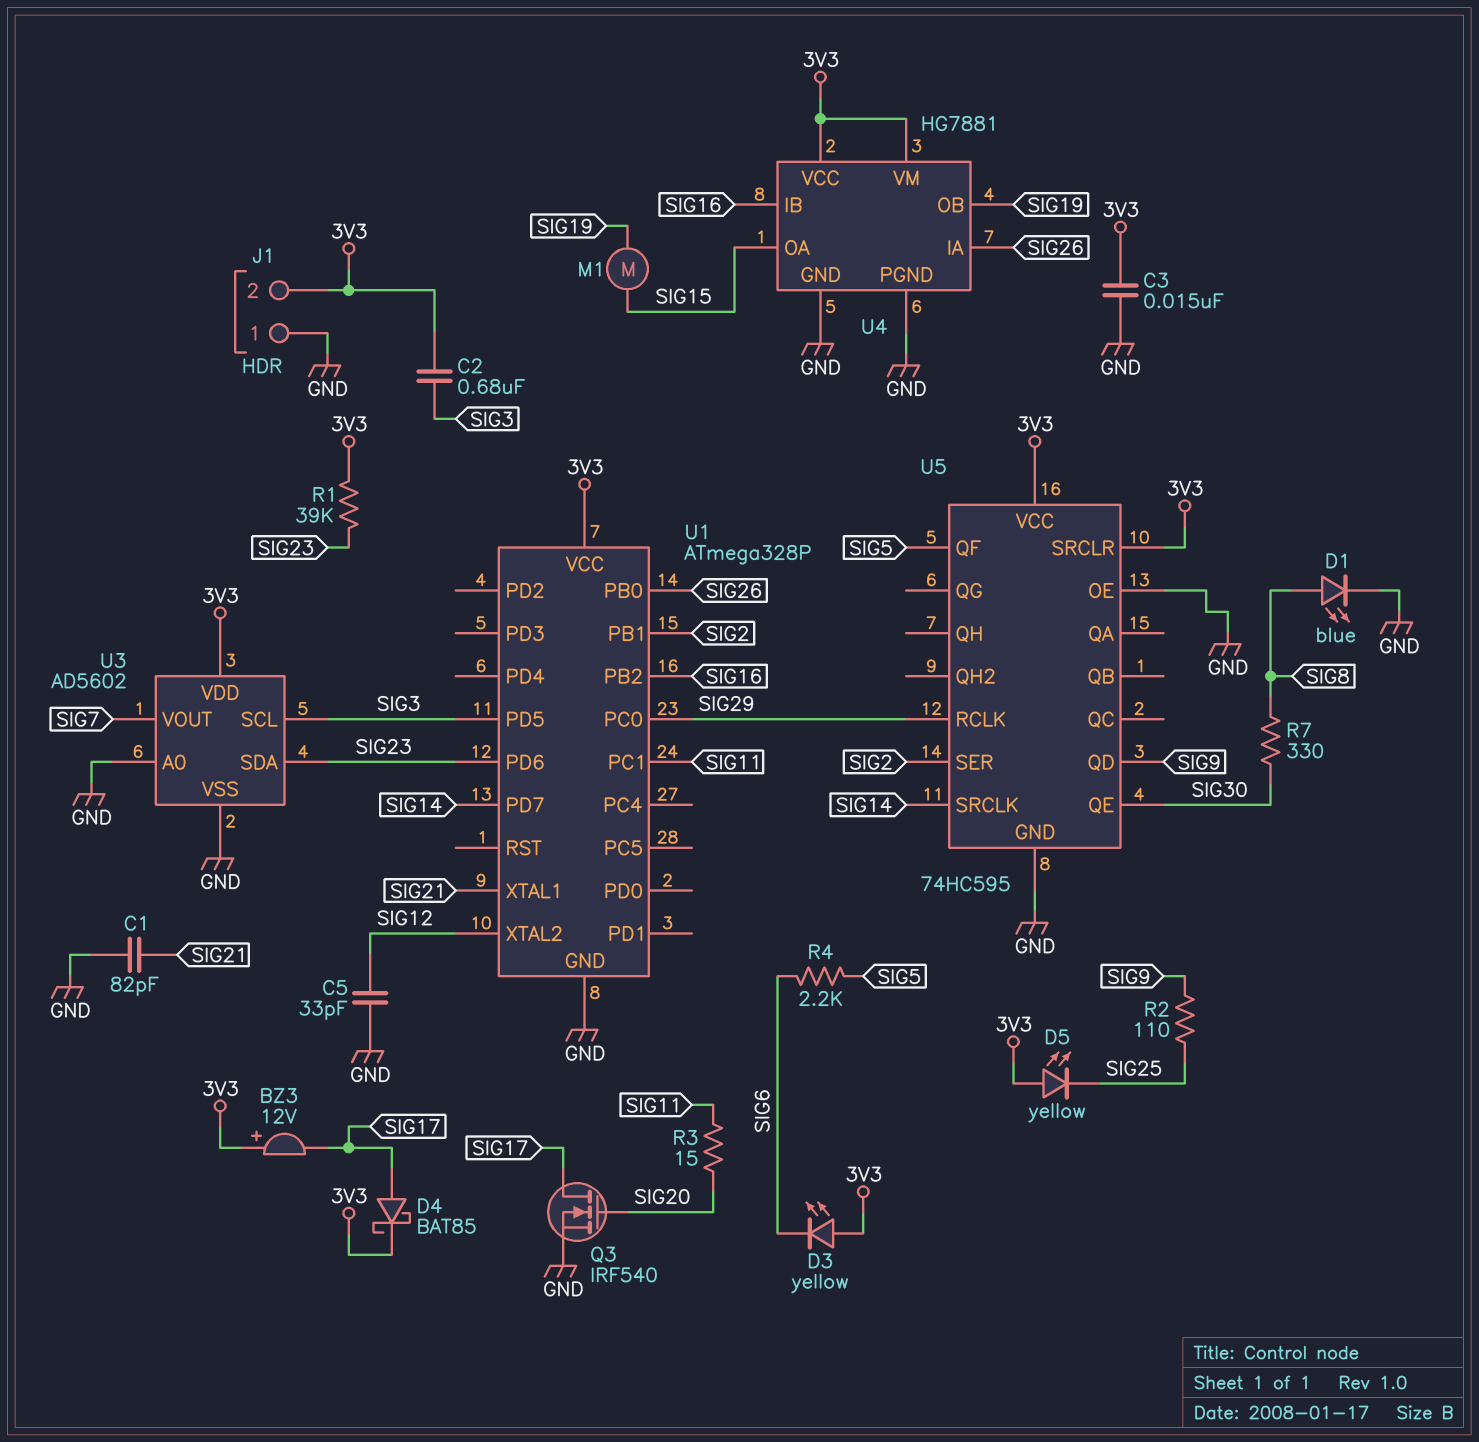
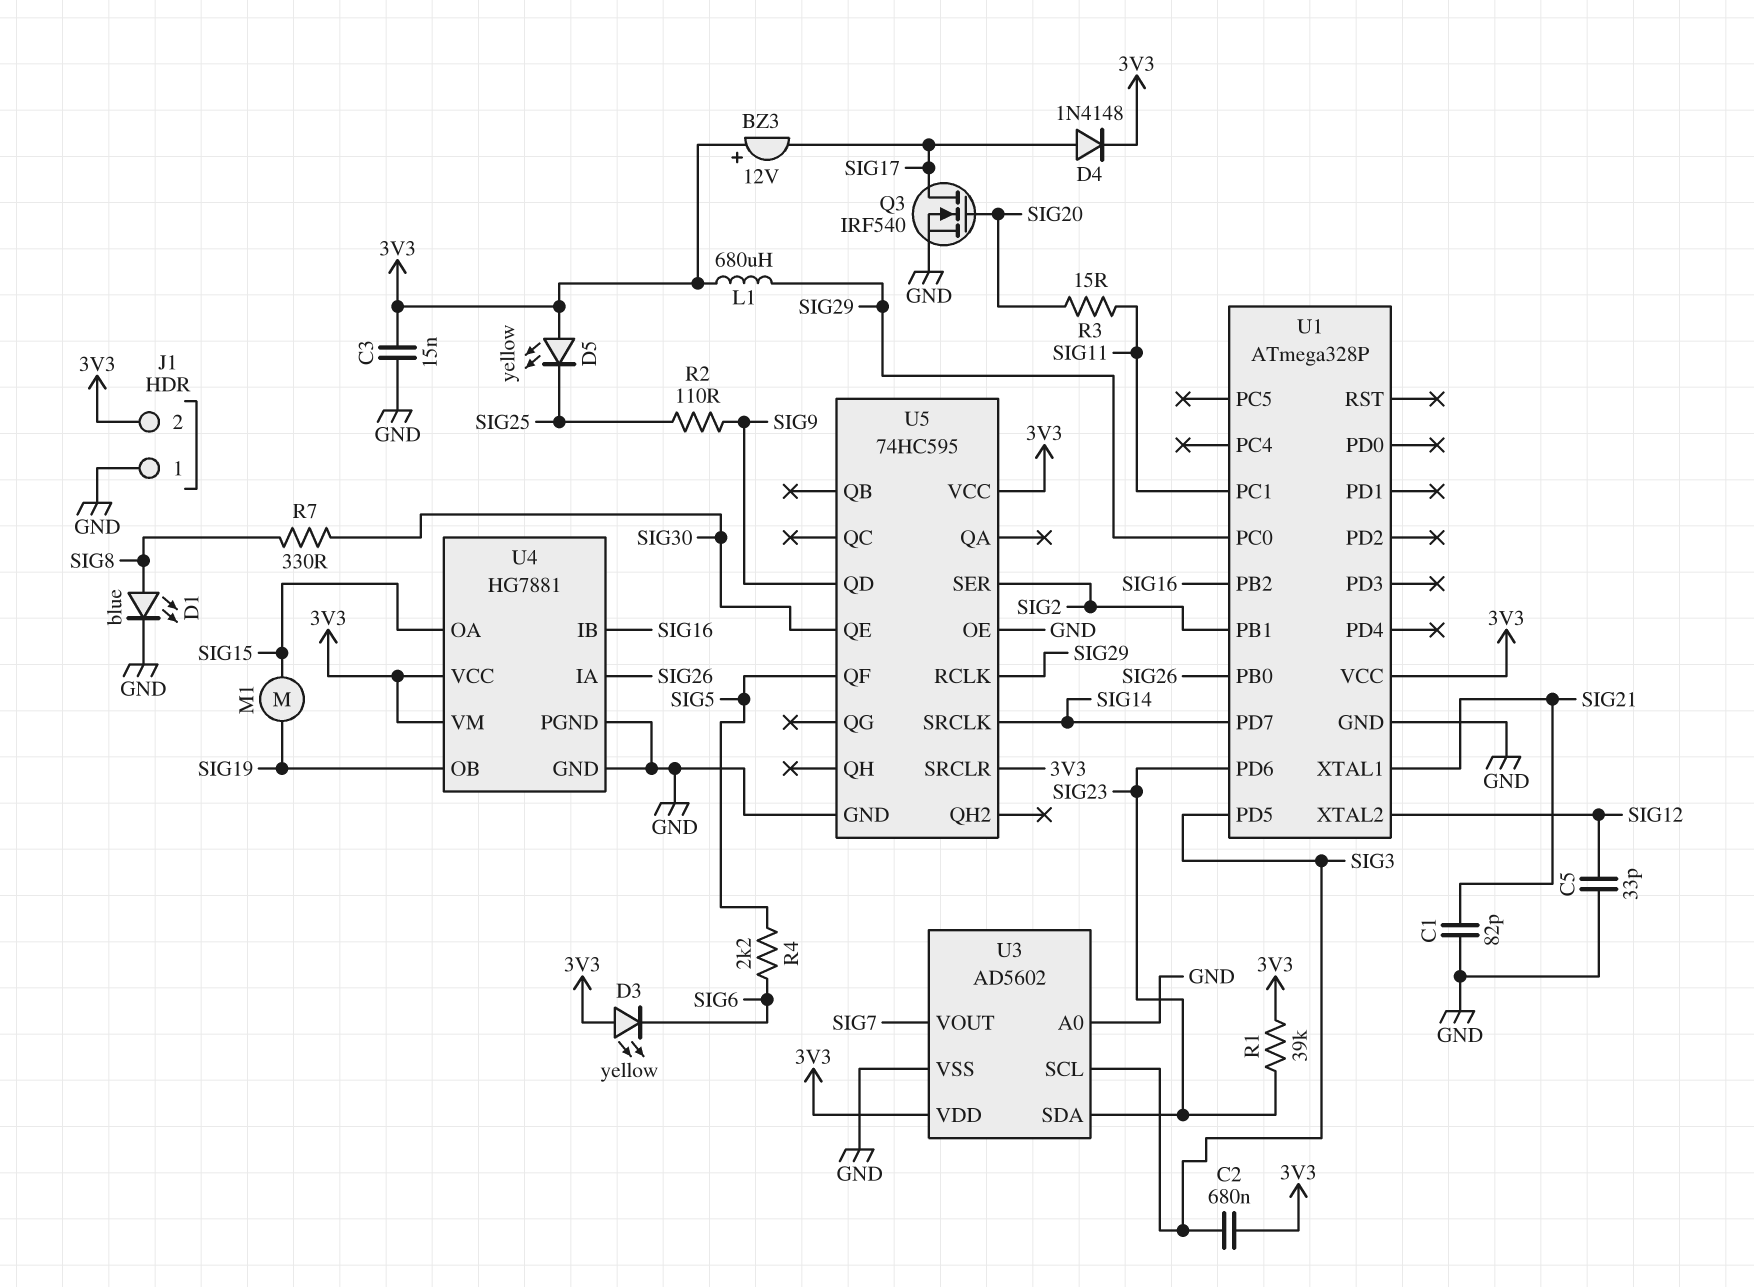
D4: schottky BAT85 (A SIG17, K 3V3) -> diode 1N4148 (A SIG17, K 3V3)
L1: none -> 680uH (3V3, SIG29)

